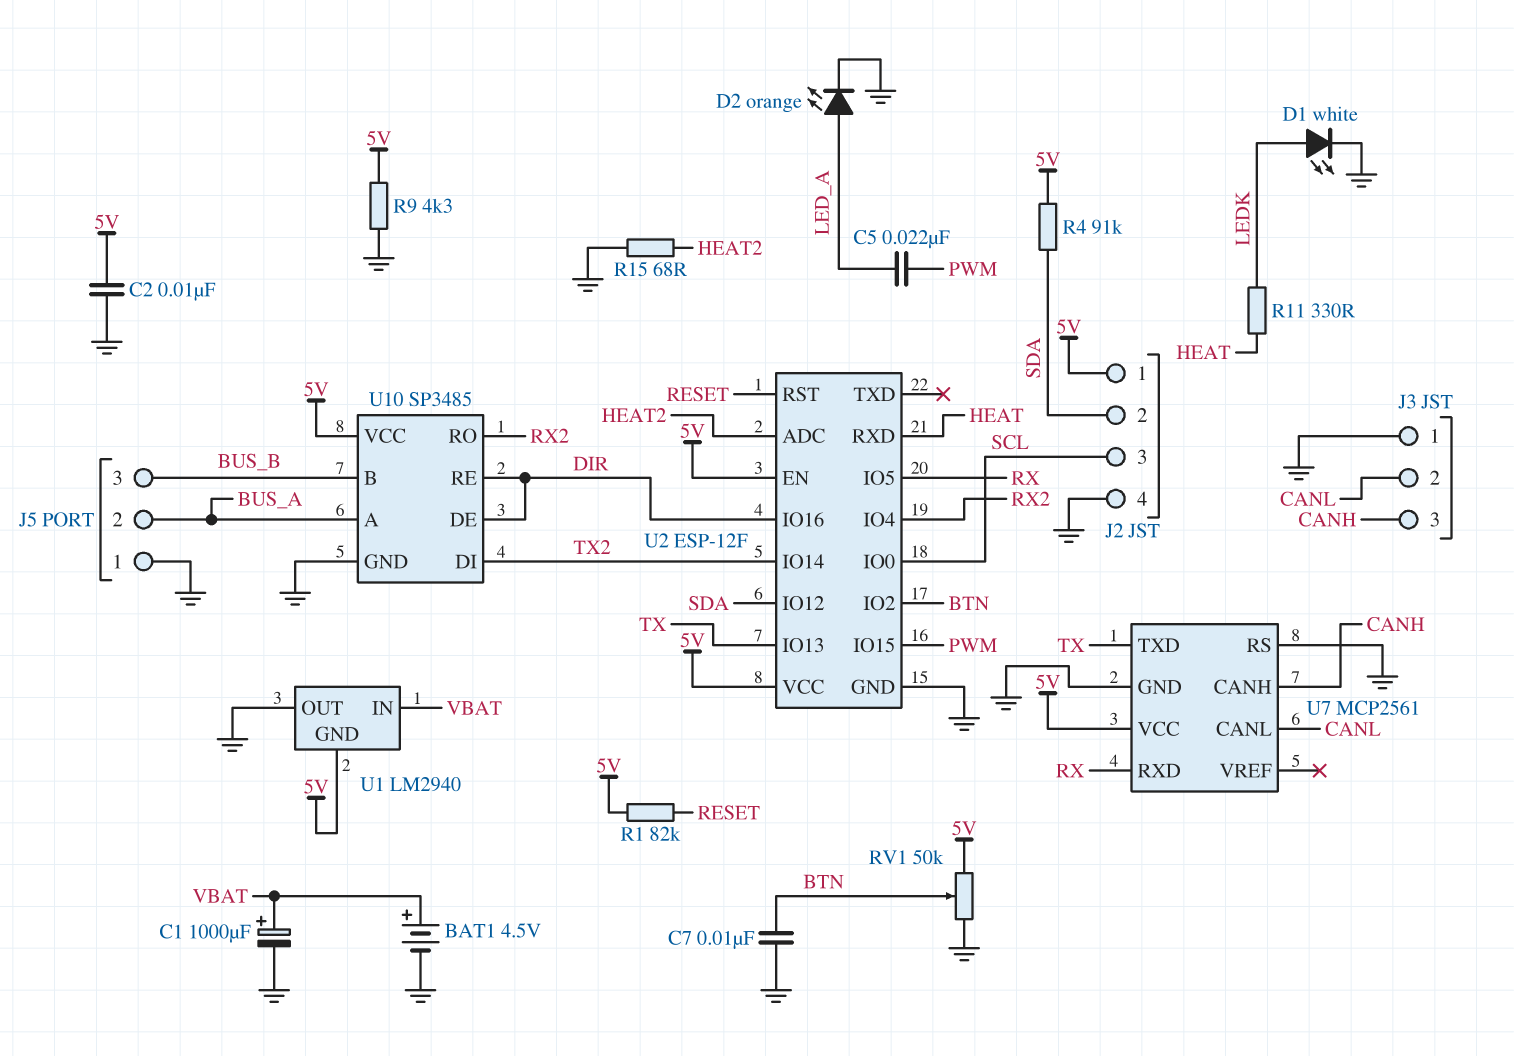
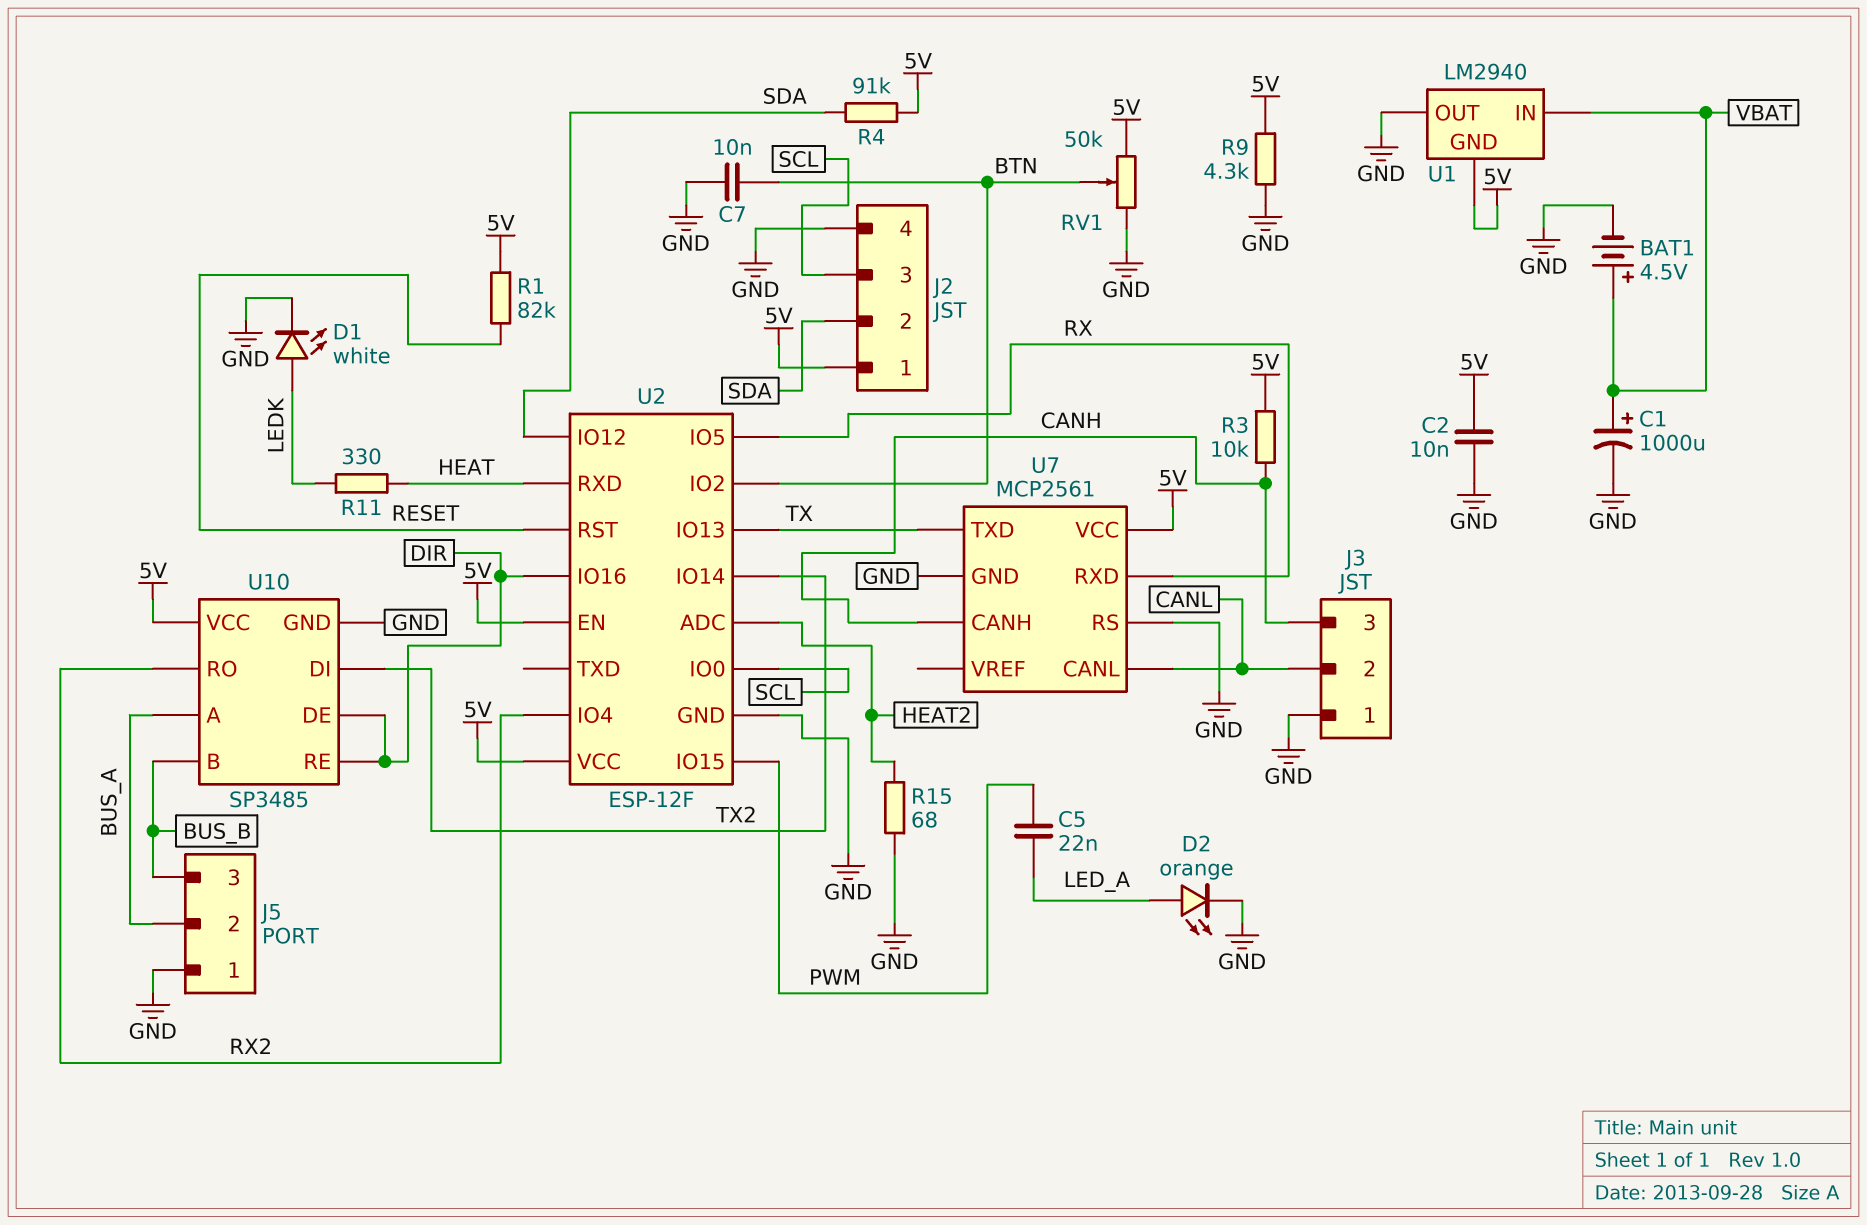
R3: none -> 10k (5V, CANH)

